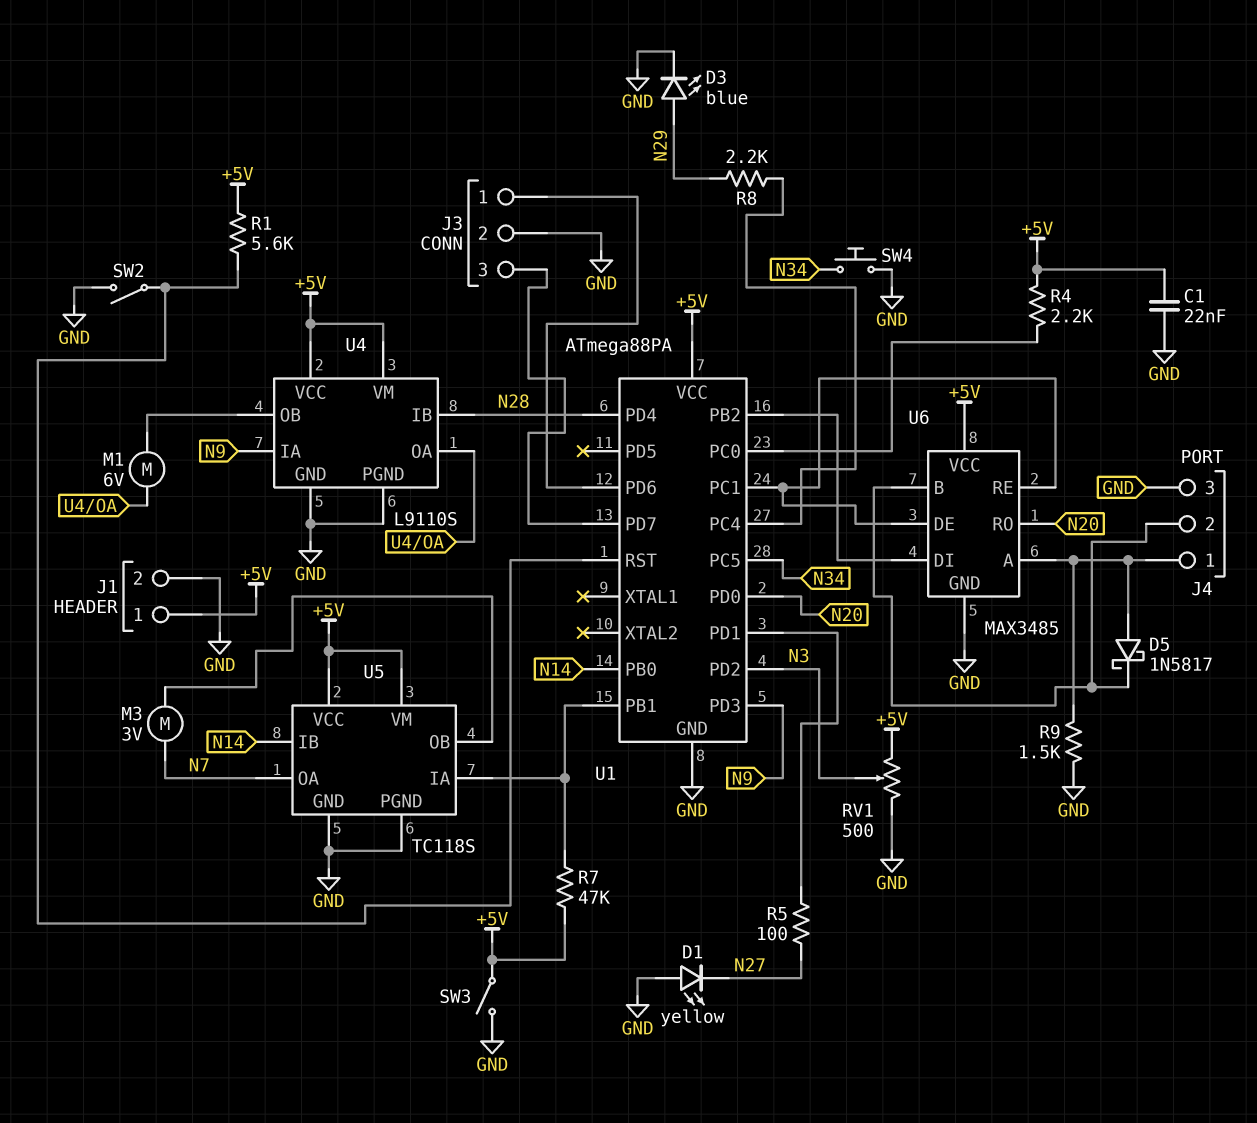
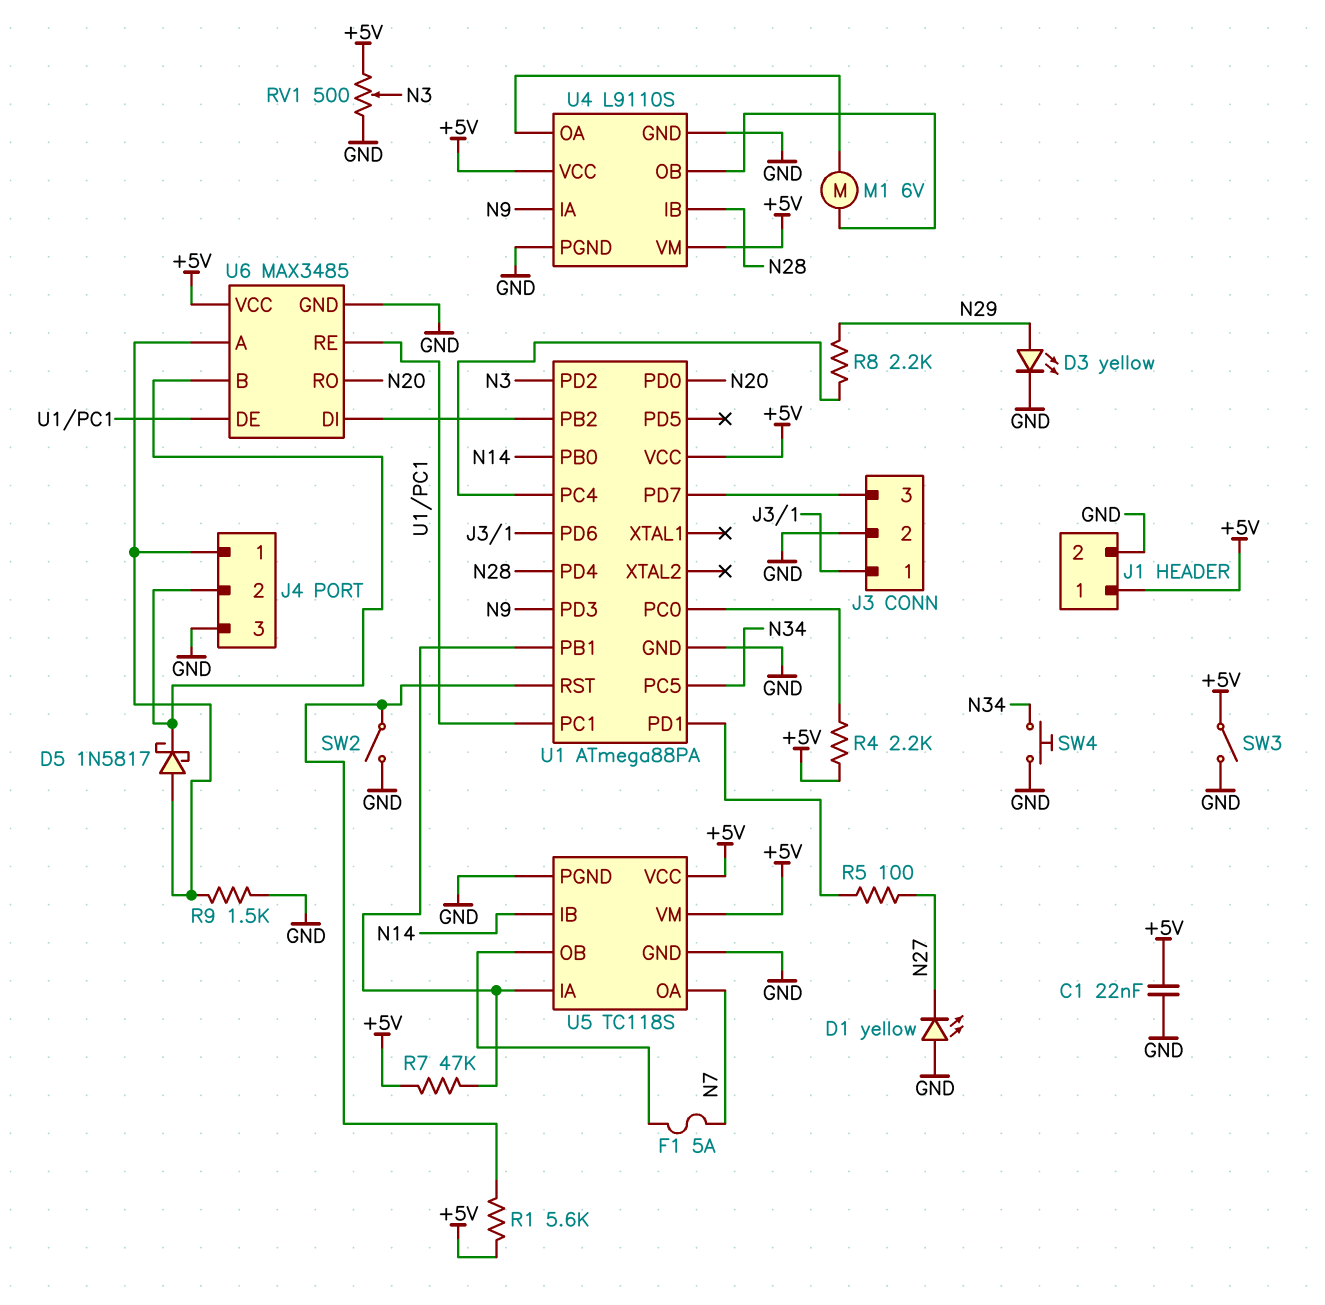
D3: LED blue (A N29, K GND) -> LED yellow (A N29, K GND)
F1: none -> 5A (N7, U5/OB)
M3: motor 3V (N7, U5/OB) -> none

